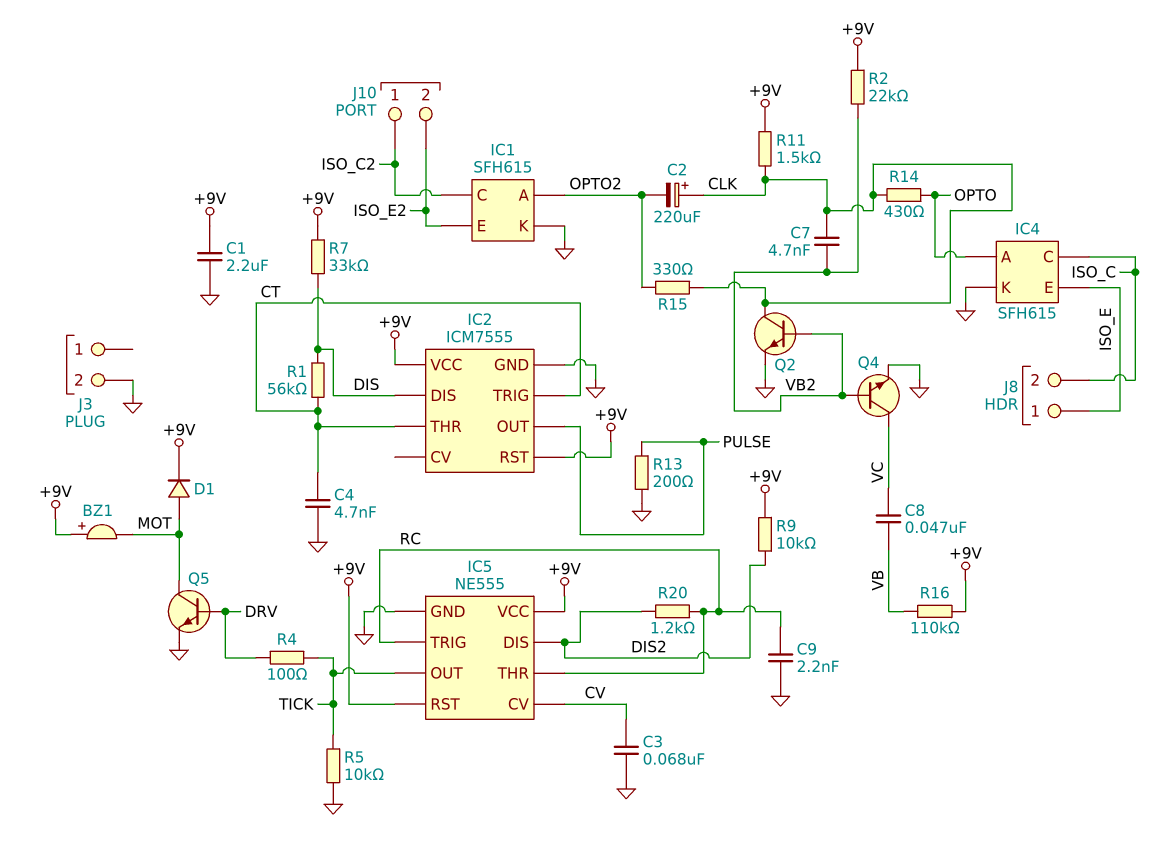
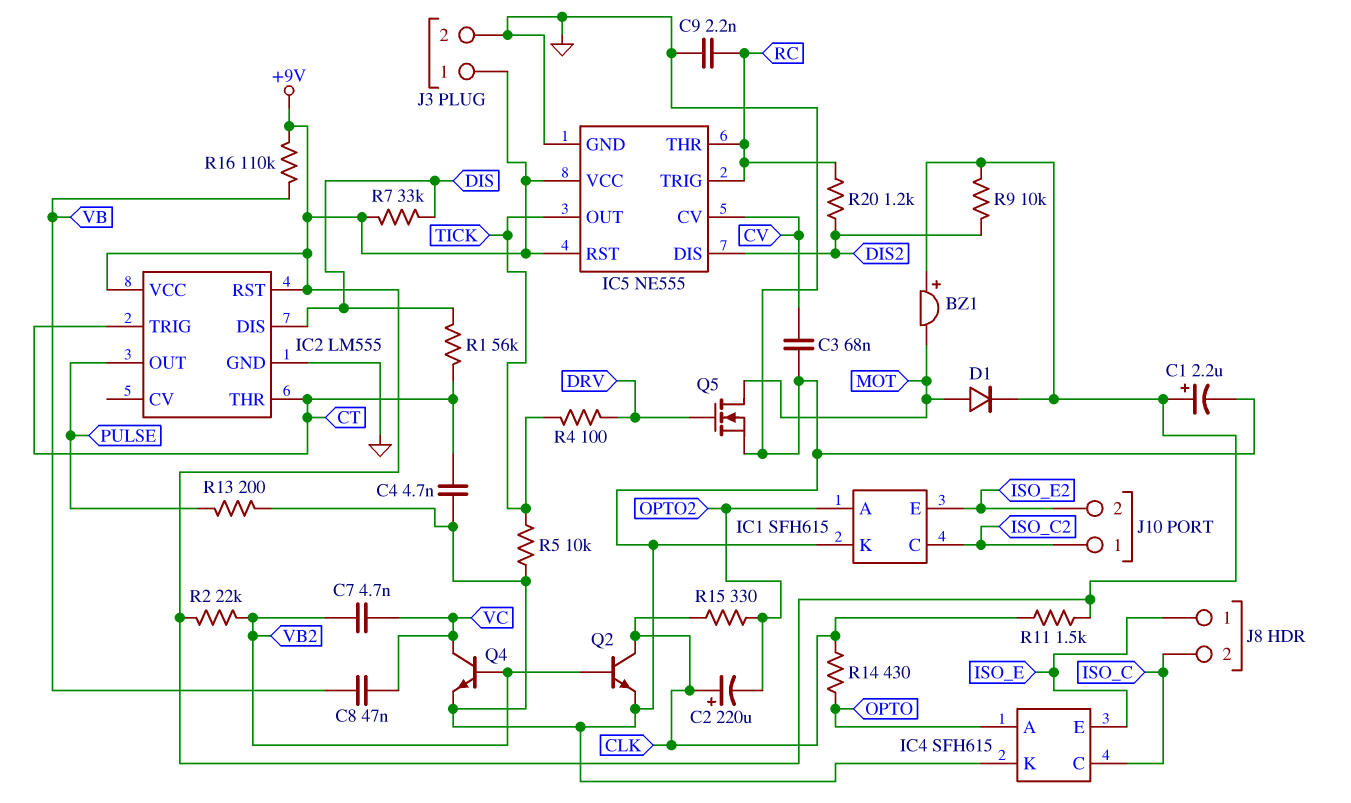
C1: 2.2uF (+9V, GND) -> 2.2uF (plus +9V, minus GND)
C7: 4.7nF (CLK, VB2) -> 4.7nF (VB2, VC)
IC2: ICM7555 -> LM555
J3 pin 1: none -> +9V
Q5: NPN (B DRV, C MOT, E GND) -> NMOS (G DRV, D MOT, S GND)

